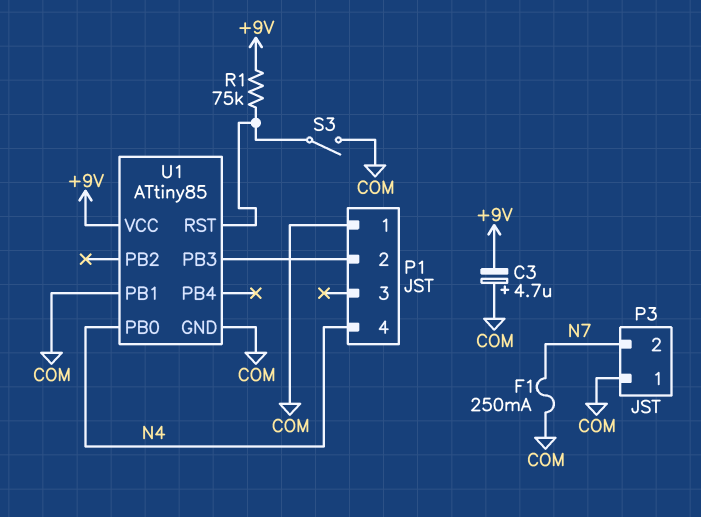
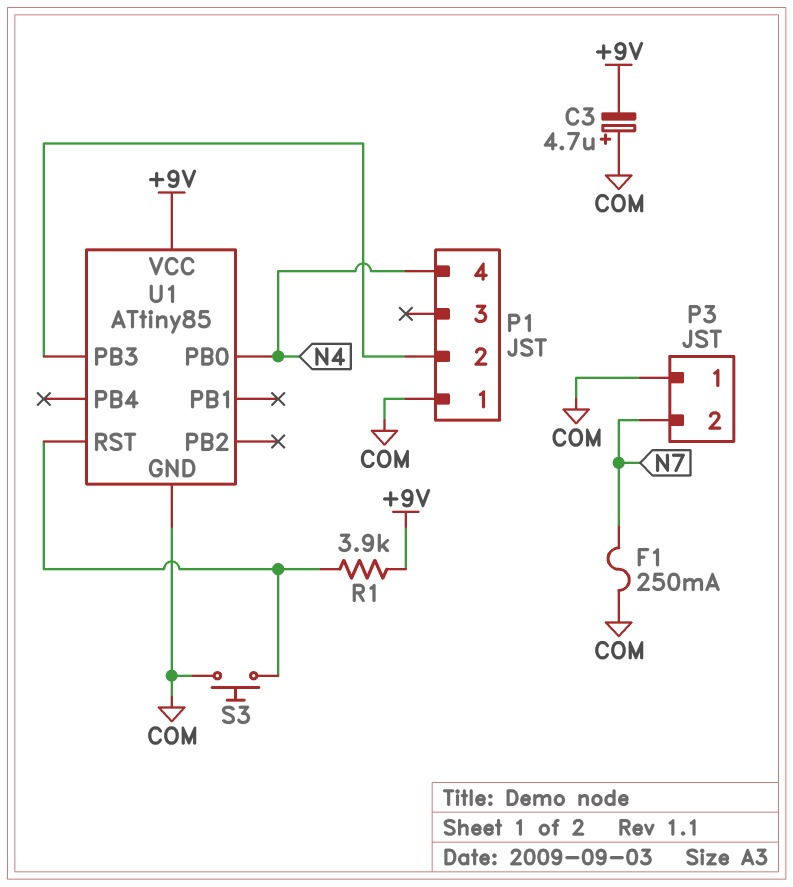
R1: 75k (+9V, U1/RST) -> 3.9k (+9V, U1/RST)
S3: switch (COM, U1/RST) -> button (COM, U1/RST)
U1 pin PB1: COM -> none

